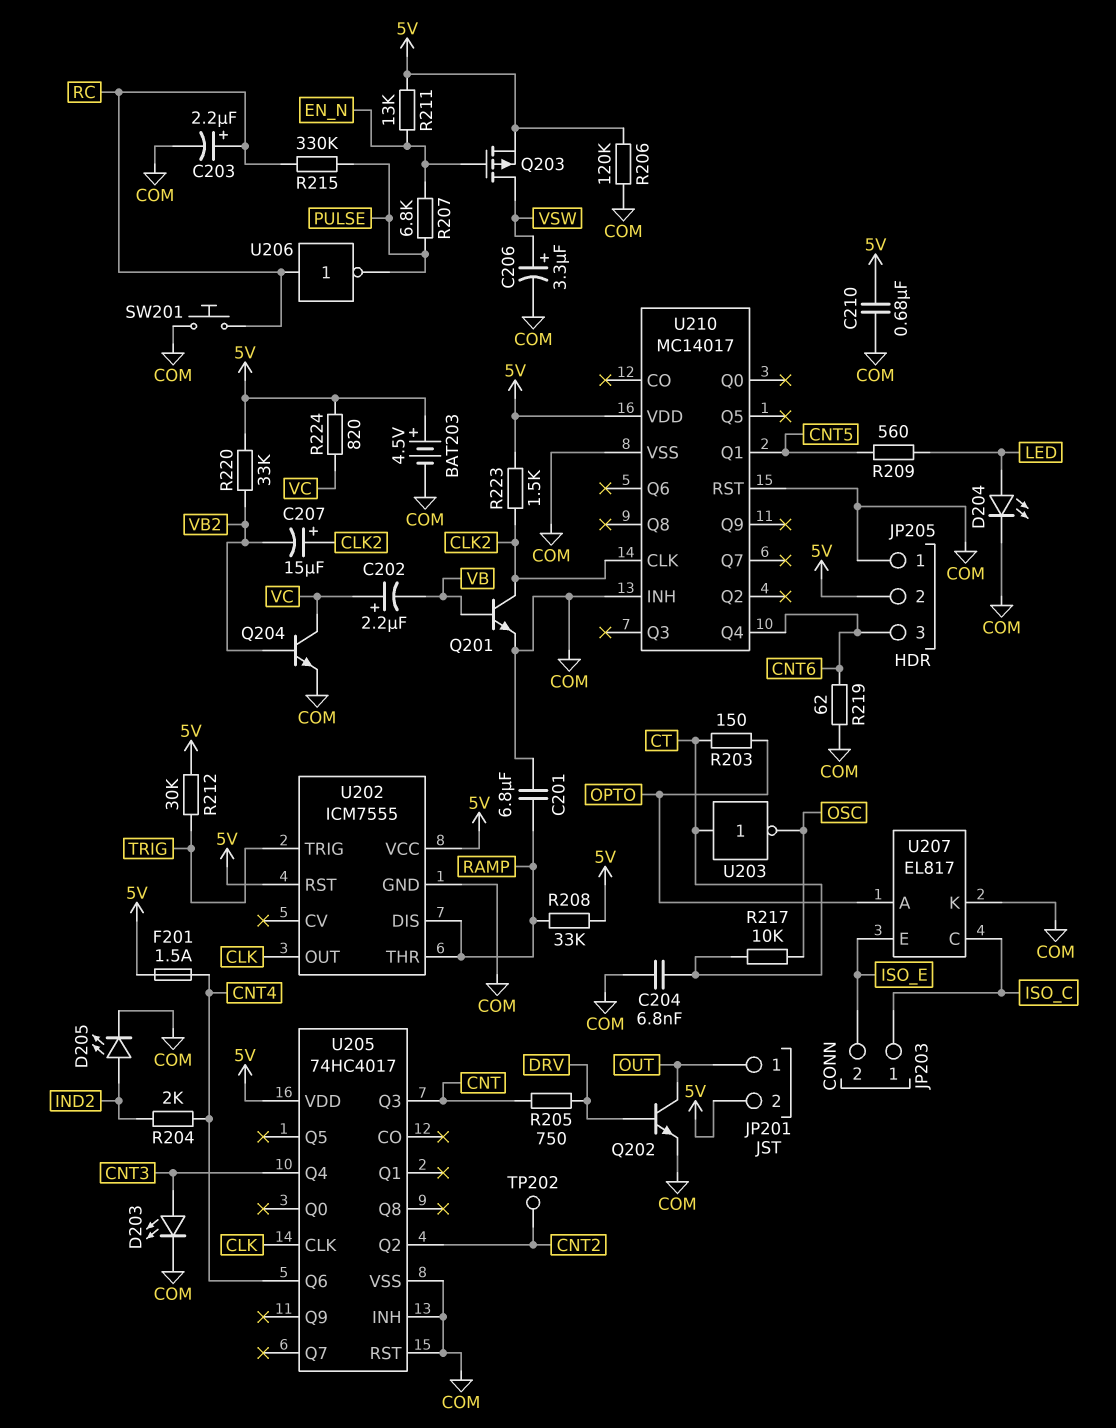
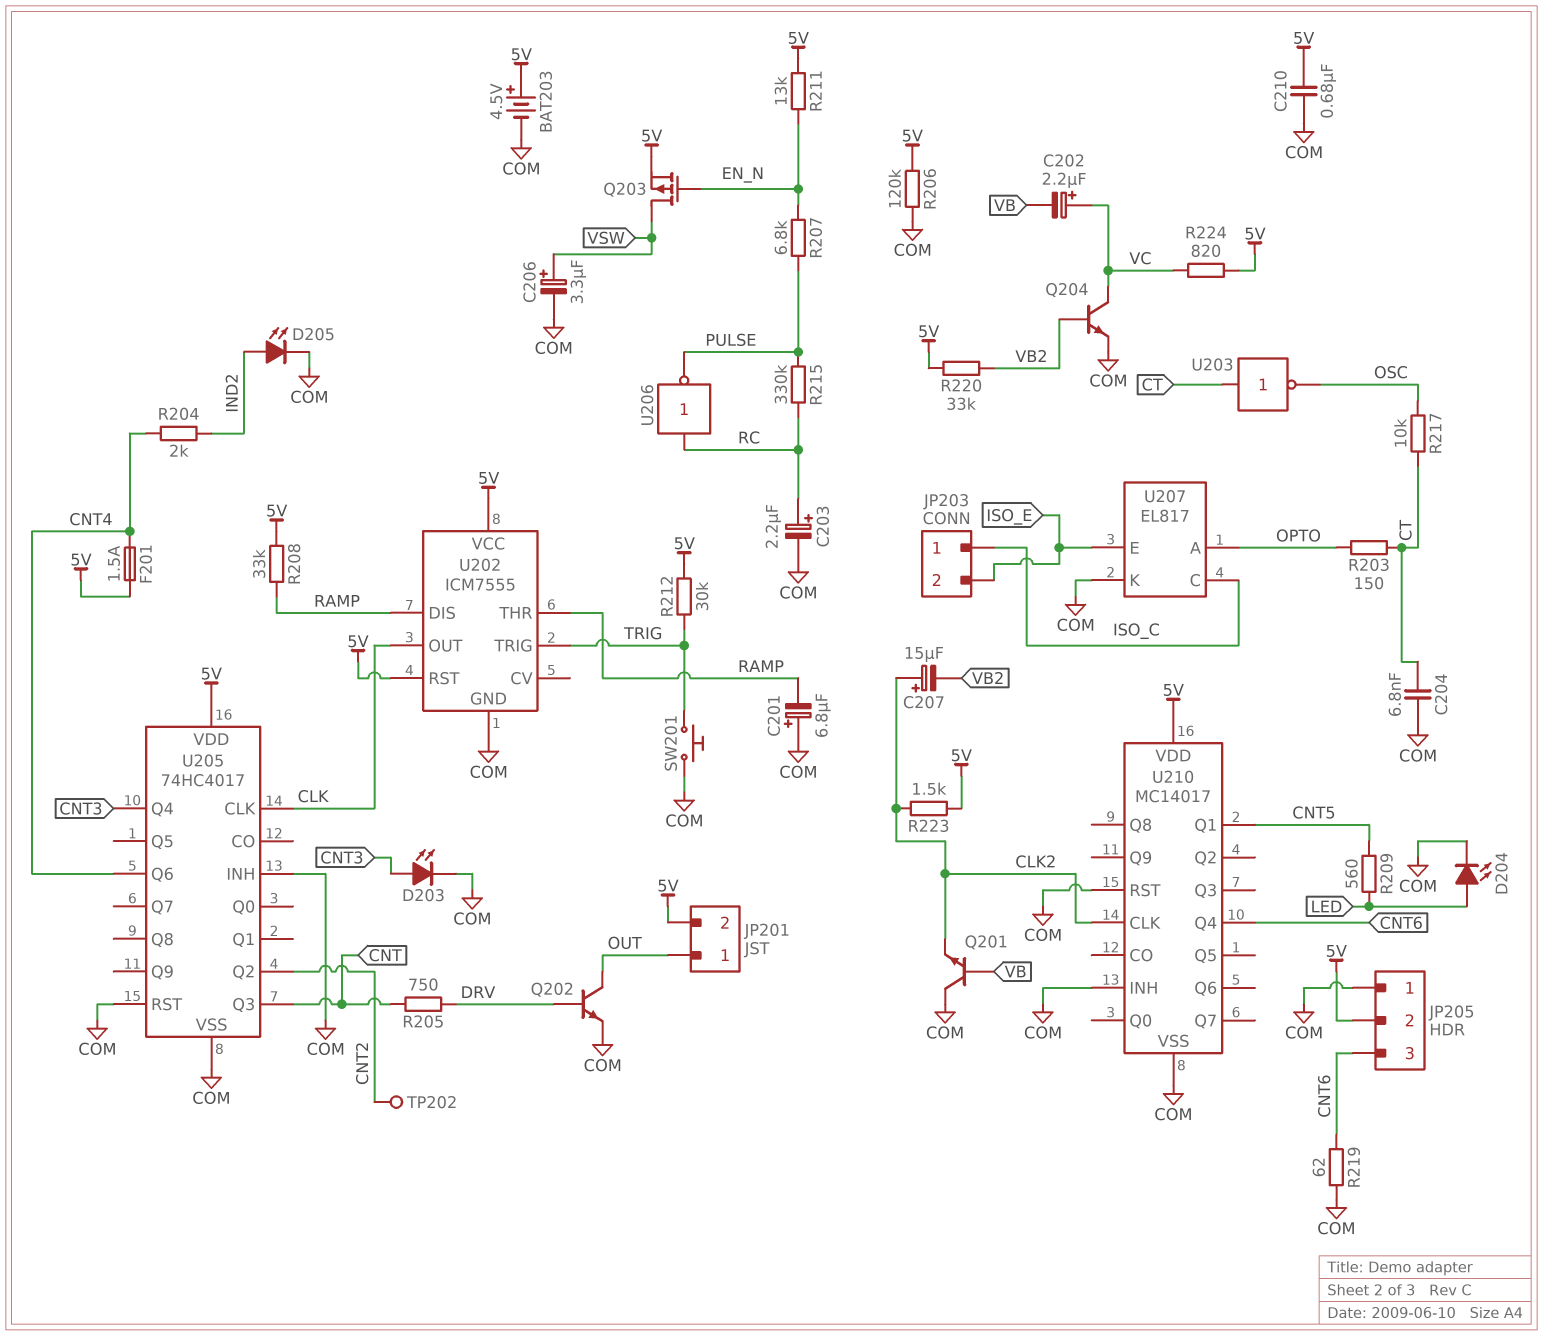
C201: 6.8uF (COM, RAMP) -> 6.8uF (plus COM, minus RAMP)
Q201: NPN (B VB, C CLK2, E COM) -> NPN (B VB, C COM, E CLK2)
SW201: button (COM, RC) -> button (COM, TRIG)

